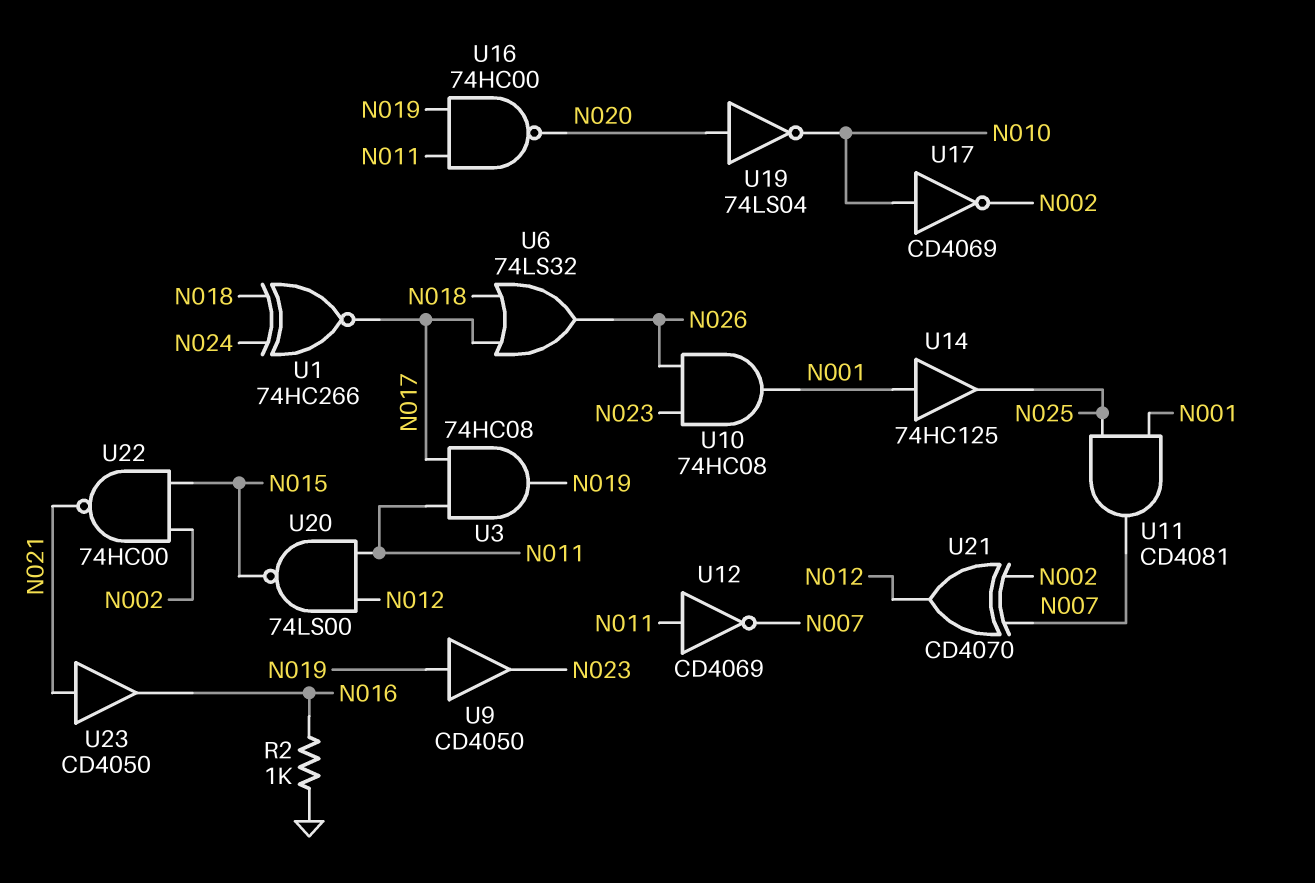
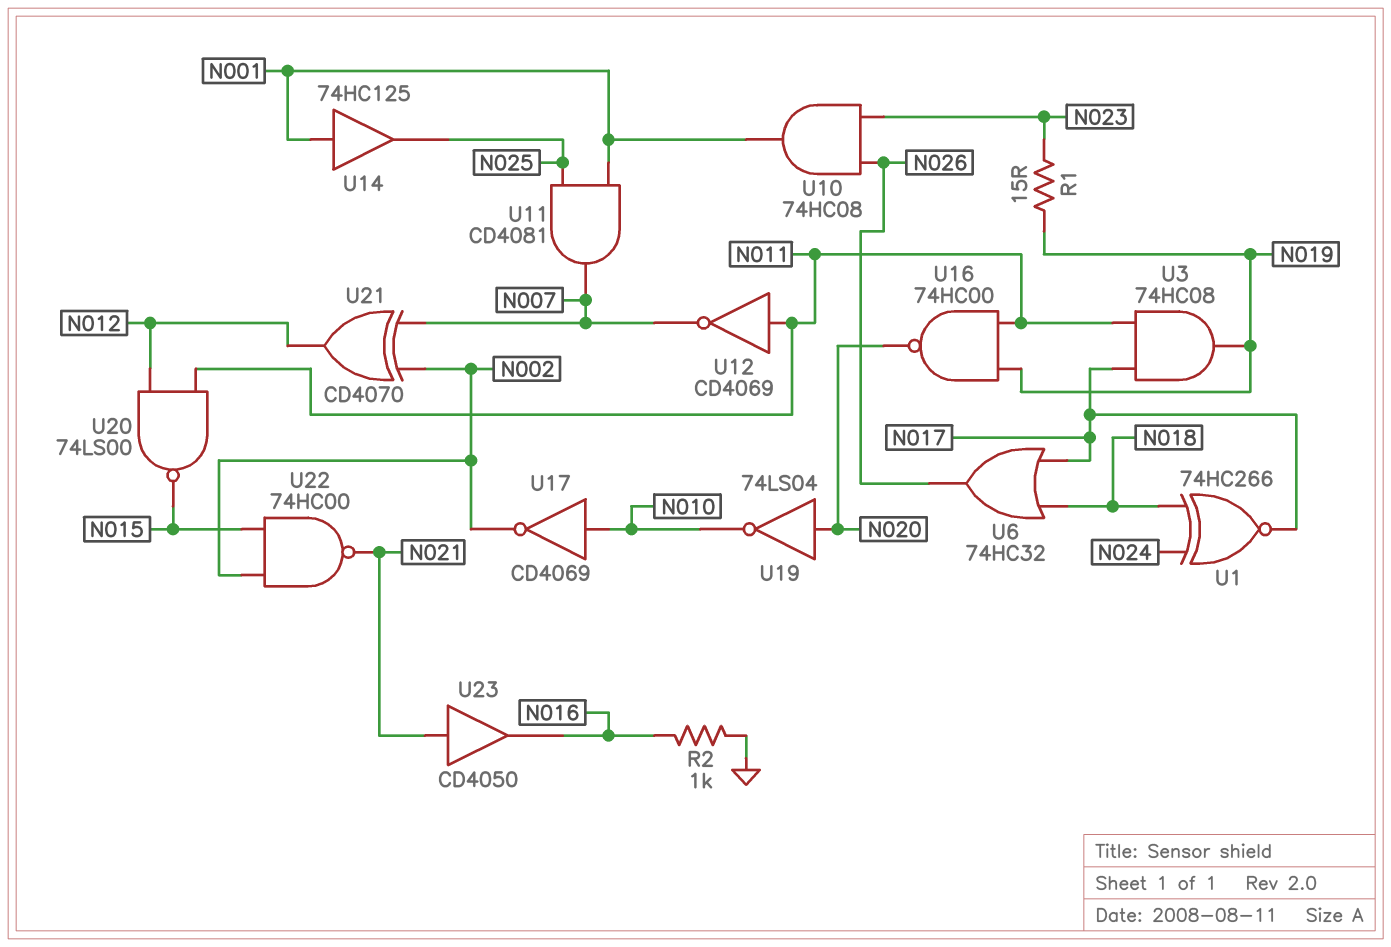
R1: none -> 15 (N019, N023)
U6: OR 74LS32 (in N017, in N018, out N026) -> OR 74HC32 (in N017, in N018, out N026)
U9: buffer CD4050 (in N019, out N023) -> none

